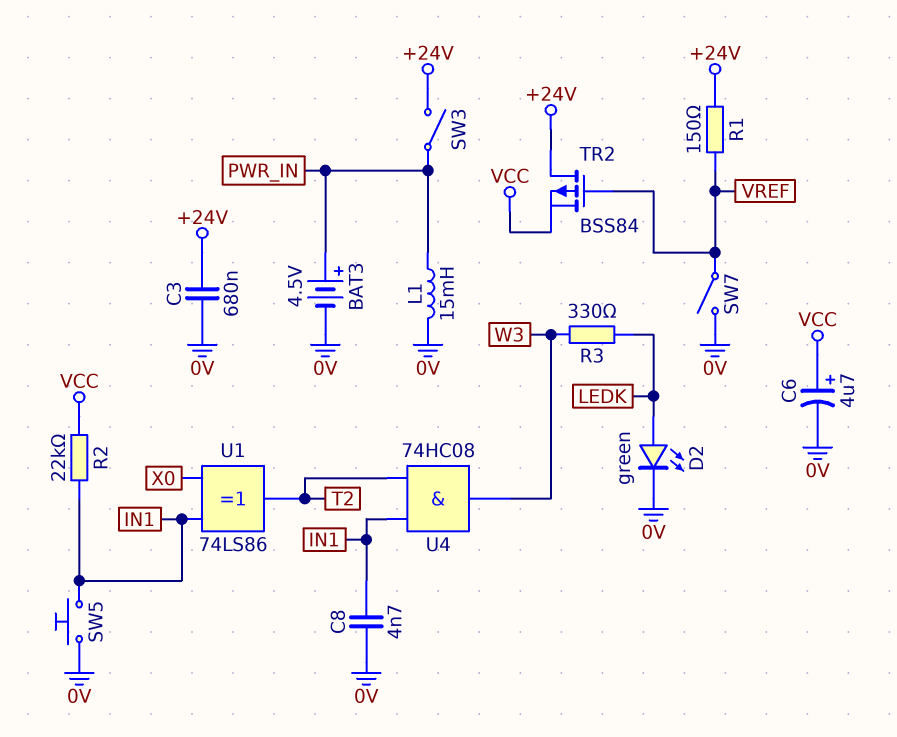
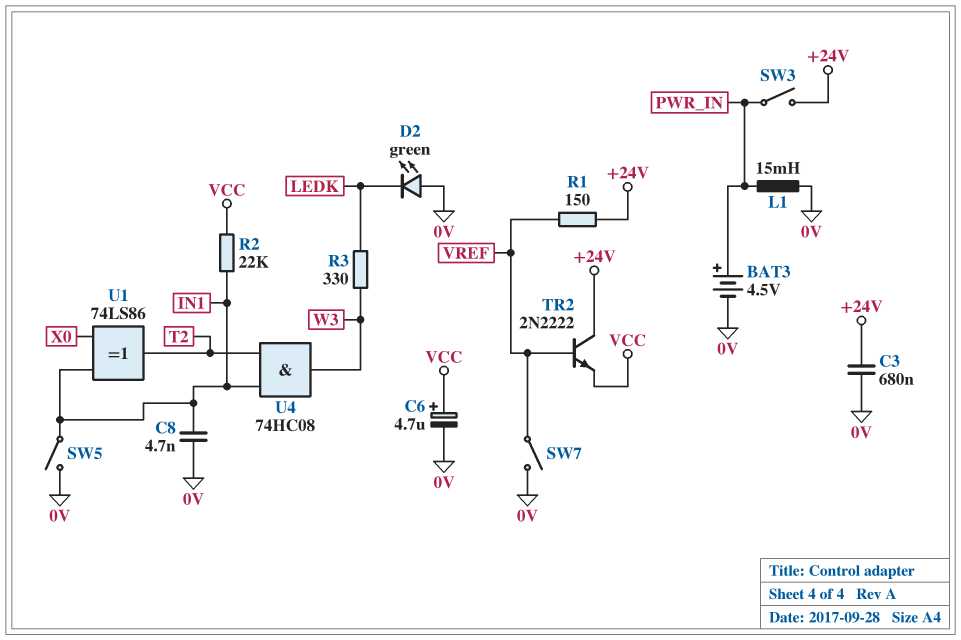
D2: LED green (A LEDK, K 0V) -> LED green (A 0V, K LEDK)
SW5: button (0V, IN1) -> switch (0V, IN1)
TR2: PMOS BSS84 (G VREF, D +24V, S VCC) -> NPN 2N2222 (B VREF, C +24V, E VCC)

